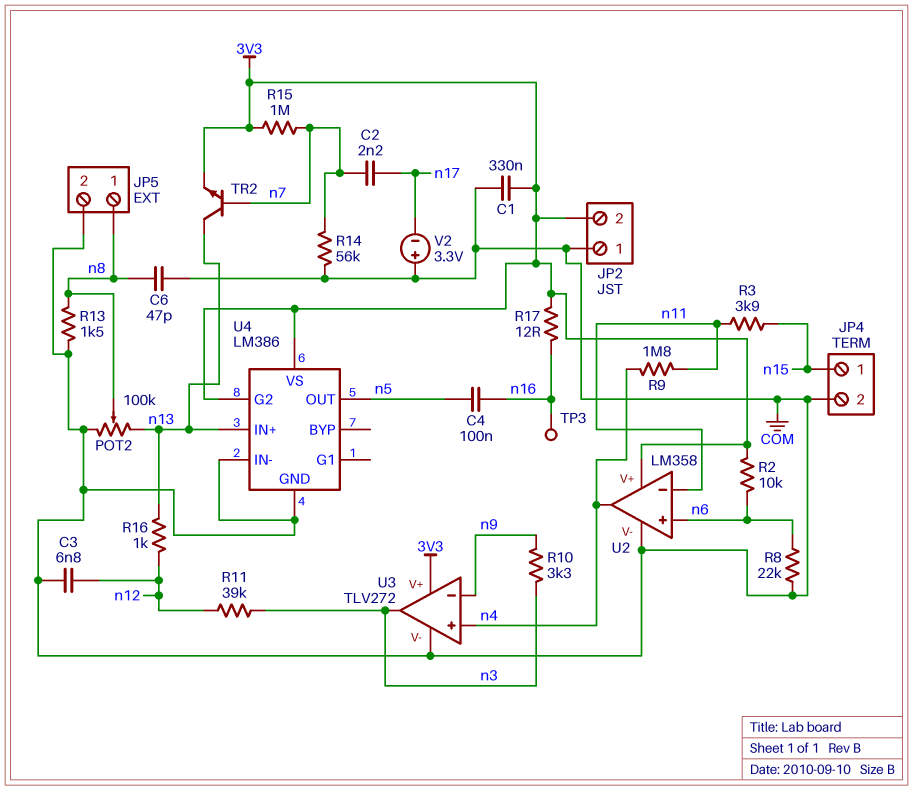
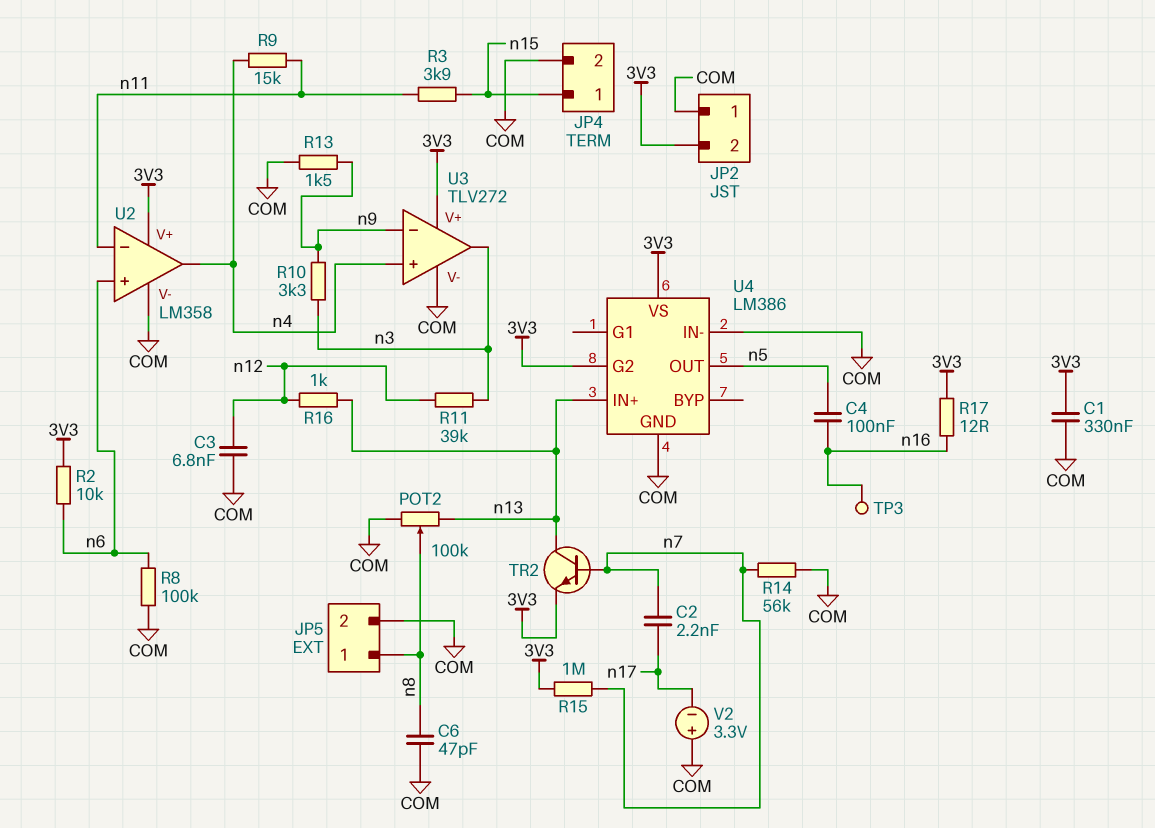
R8: 22k (COM, n6) -> 100k (COM, n6)
R9: 1.8M (n4, n11) -> 15k (n4, n11)
R13: 1.5k (COM, n8) -> 1.5k (COM, n9)

